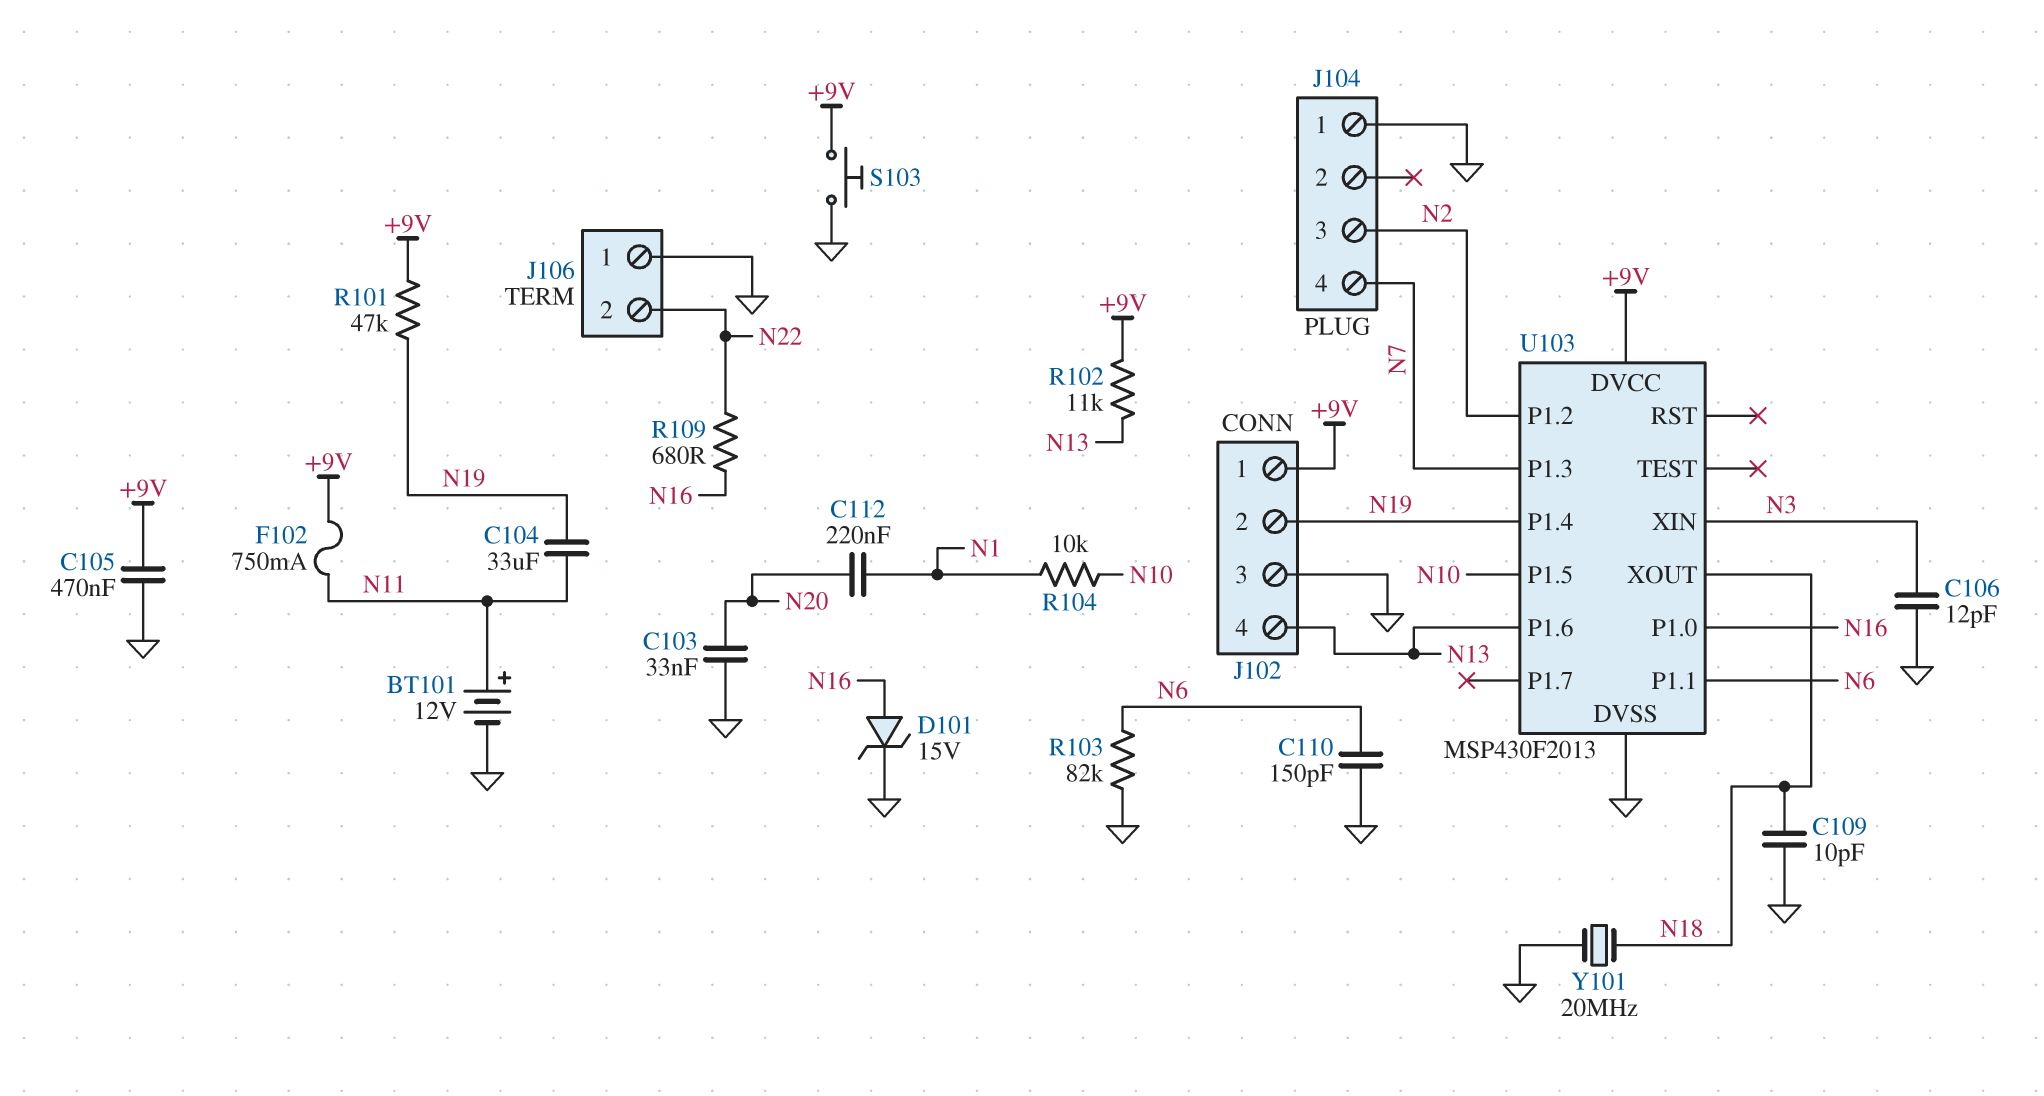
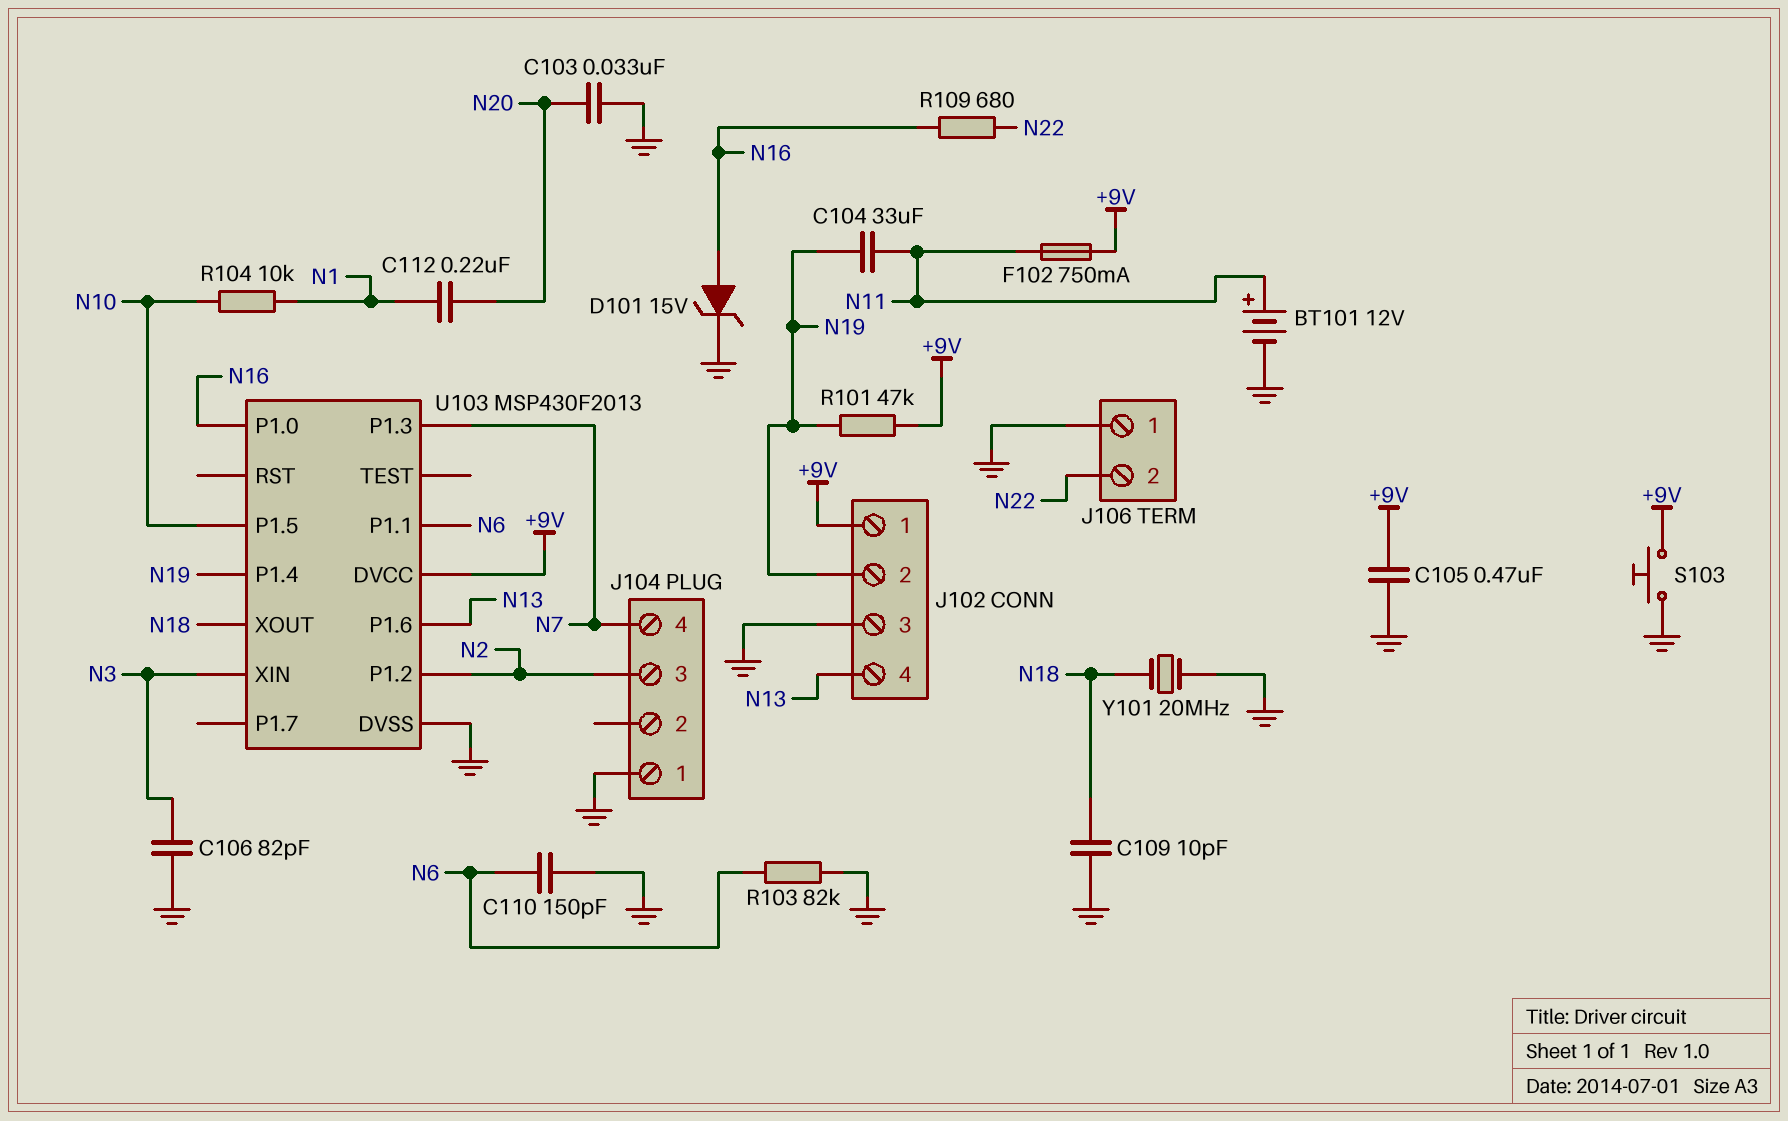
C106: 12pF (GND, N3) -> 82pF (GND, N3)
R102: 11k (+9V, N13) -> none

